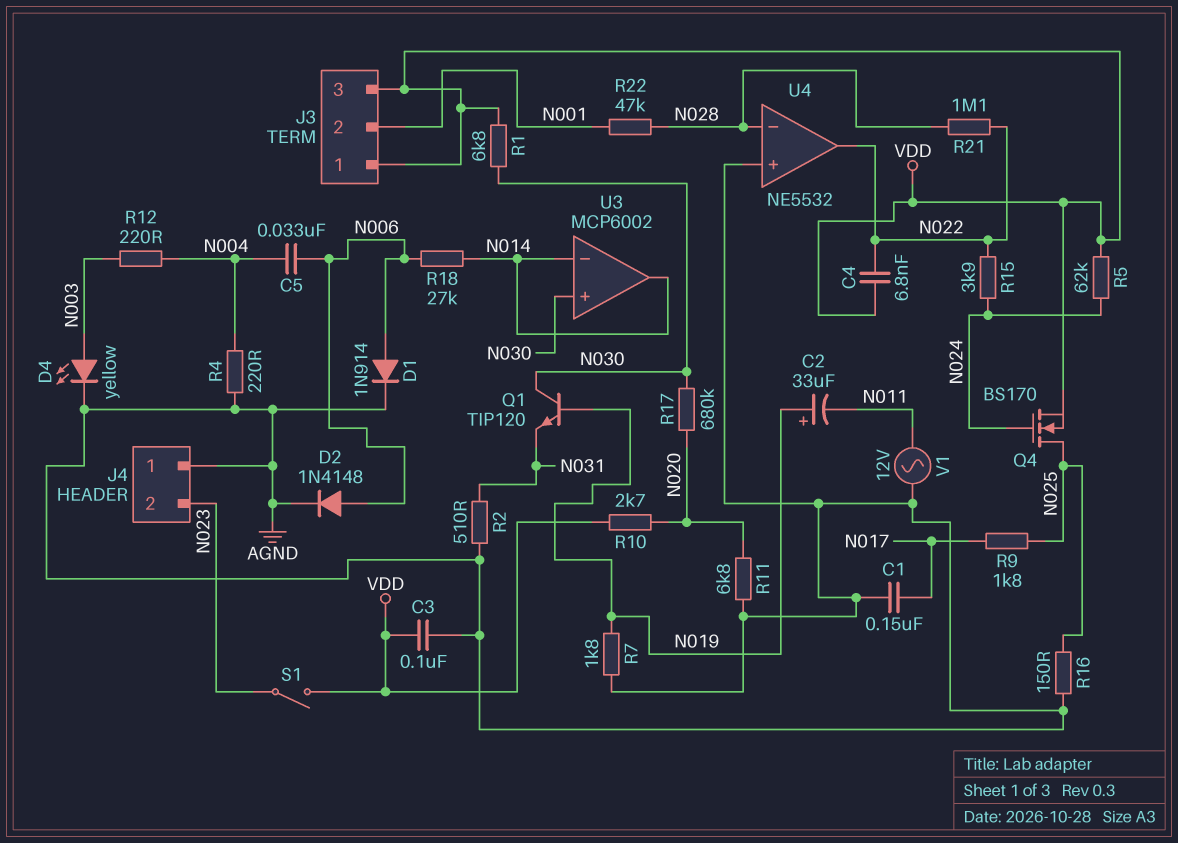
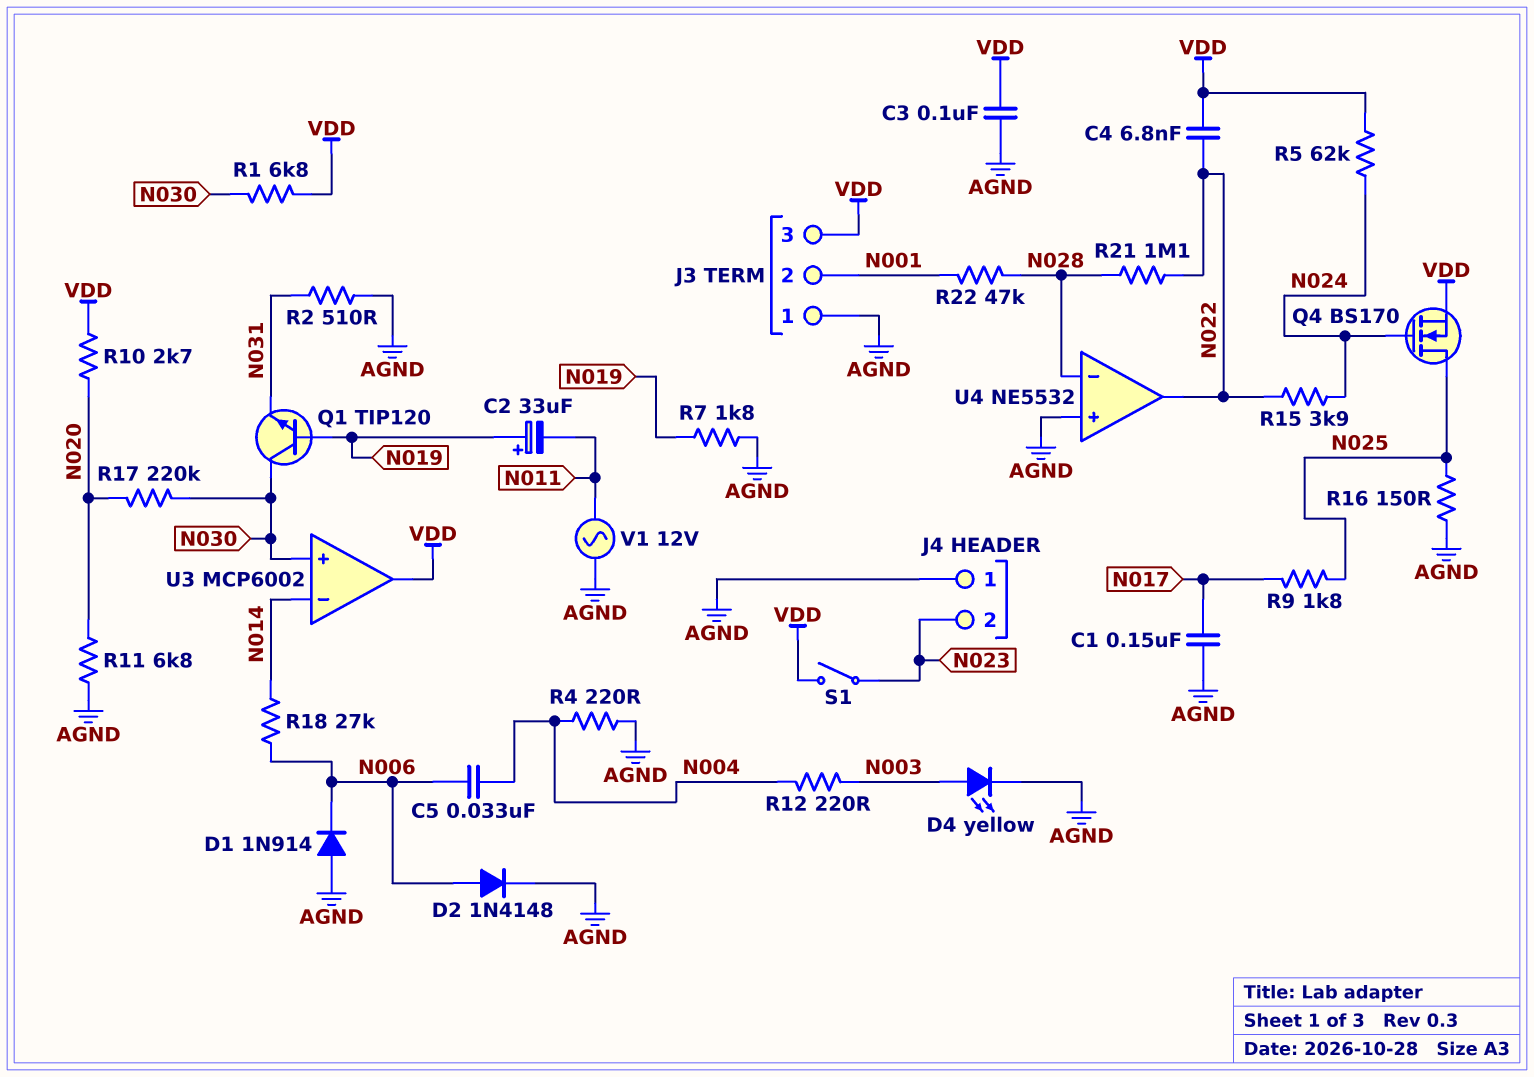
D1: diode 1N914 (A N006, K AGND) -> diode 1N914 (A AGND, K N006)
J3 pin 1: VDD -> AGND
R17: 680k (N020, N030) -> 220k (N020, N030)
U3 pin out: N014 -> VDD

